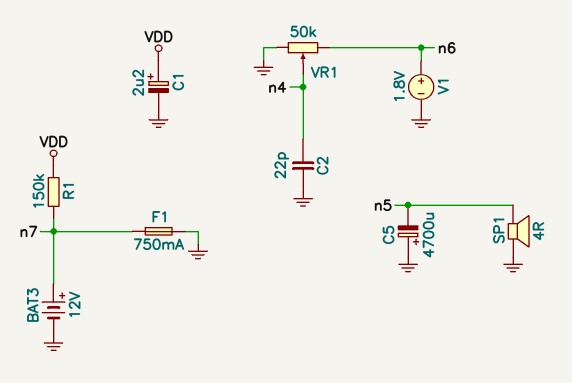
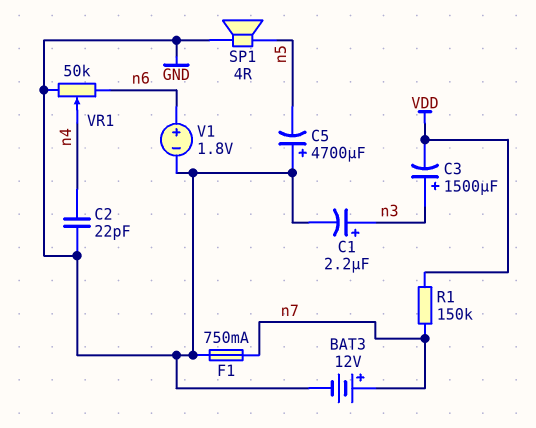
C1: 2.2uF (plus VDD, minus GND) -> 2.2uF (plus n3, minus GND)
C3: none -> 1500uF (plus n3, minus VDD)

